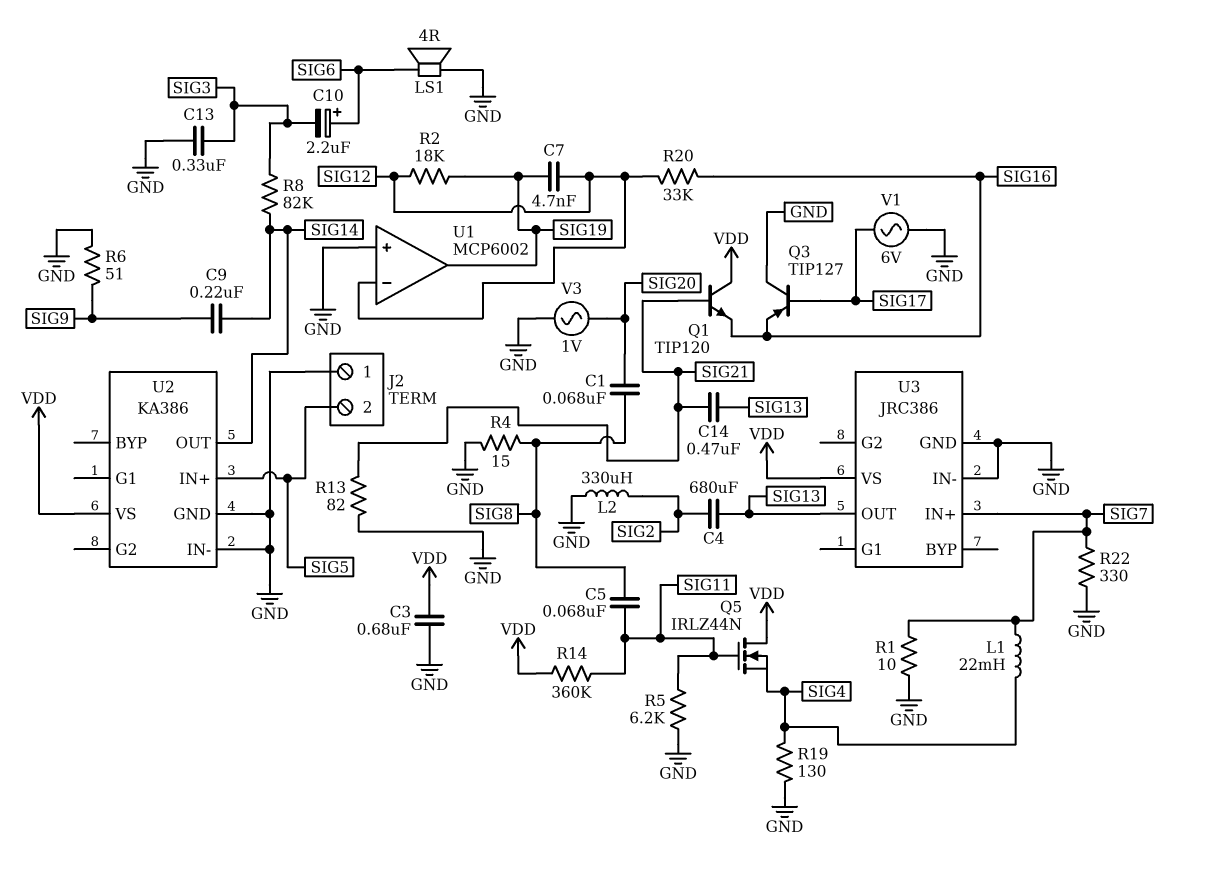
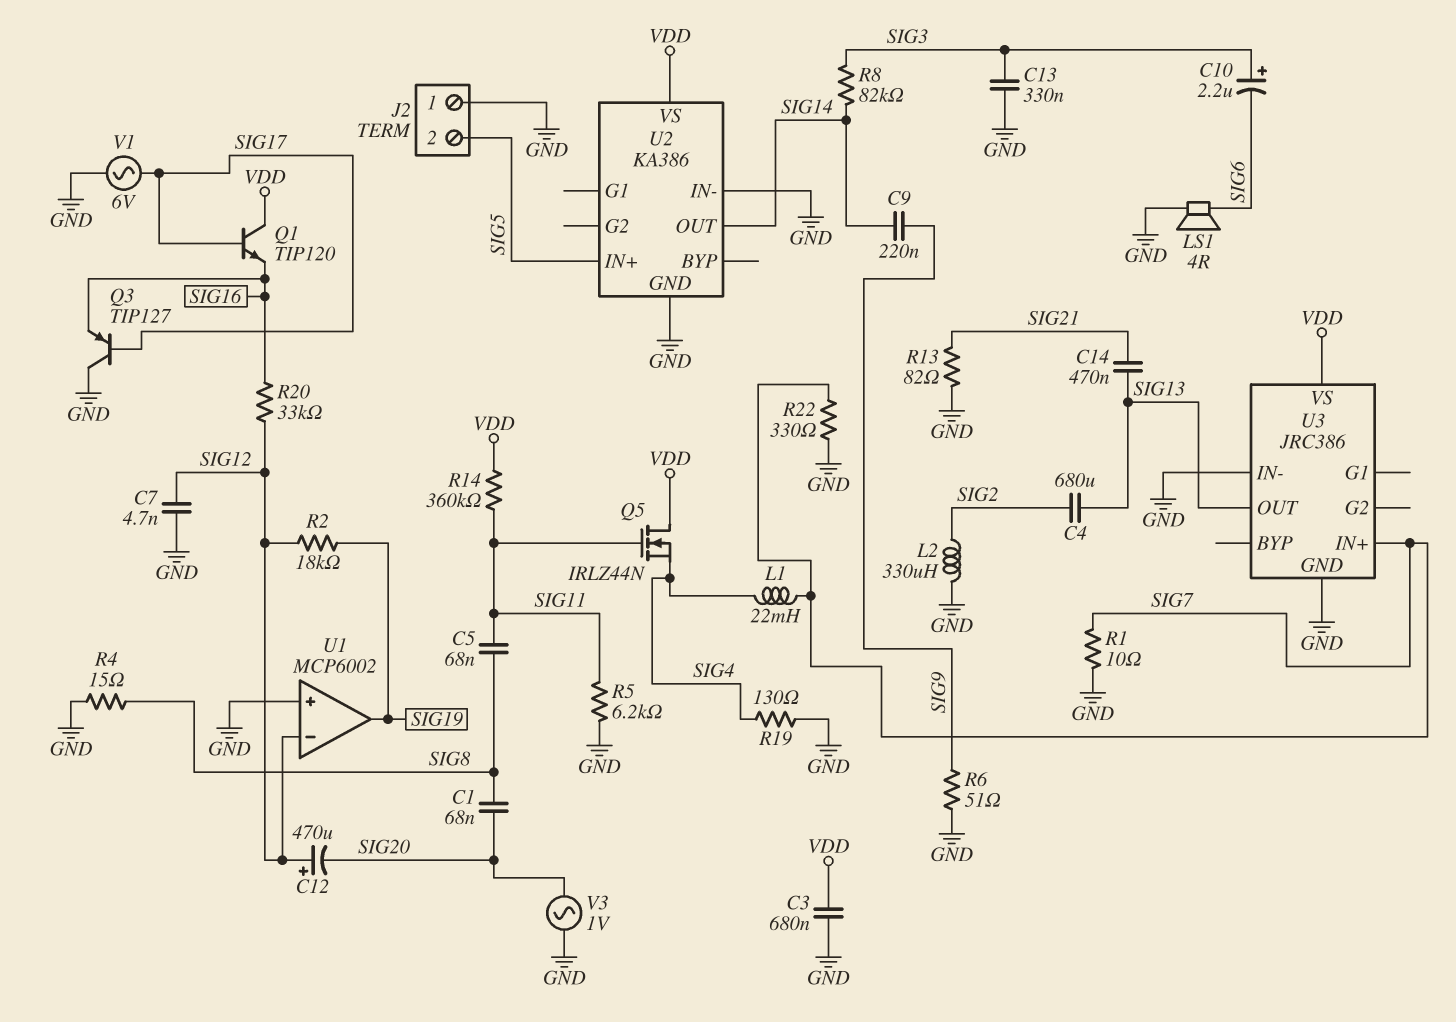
C7: 4.7nF (SIG12, SIG19) -> 4.7nF (GND, SIG12)
C10: 2.2uF (plus SIG6, minus SIG3) -> 2.2uF (plus SIG3, minus SIG6)
C12: none -> 470uF (plus SIG12, minus SIG20)
Q1: NPN TIP120 (B SIG21, C VDD, E SIG16) -> NPN TIP120 (B SIG17, C VDD, E SIG16)

